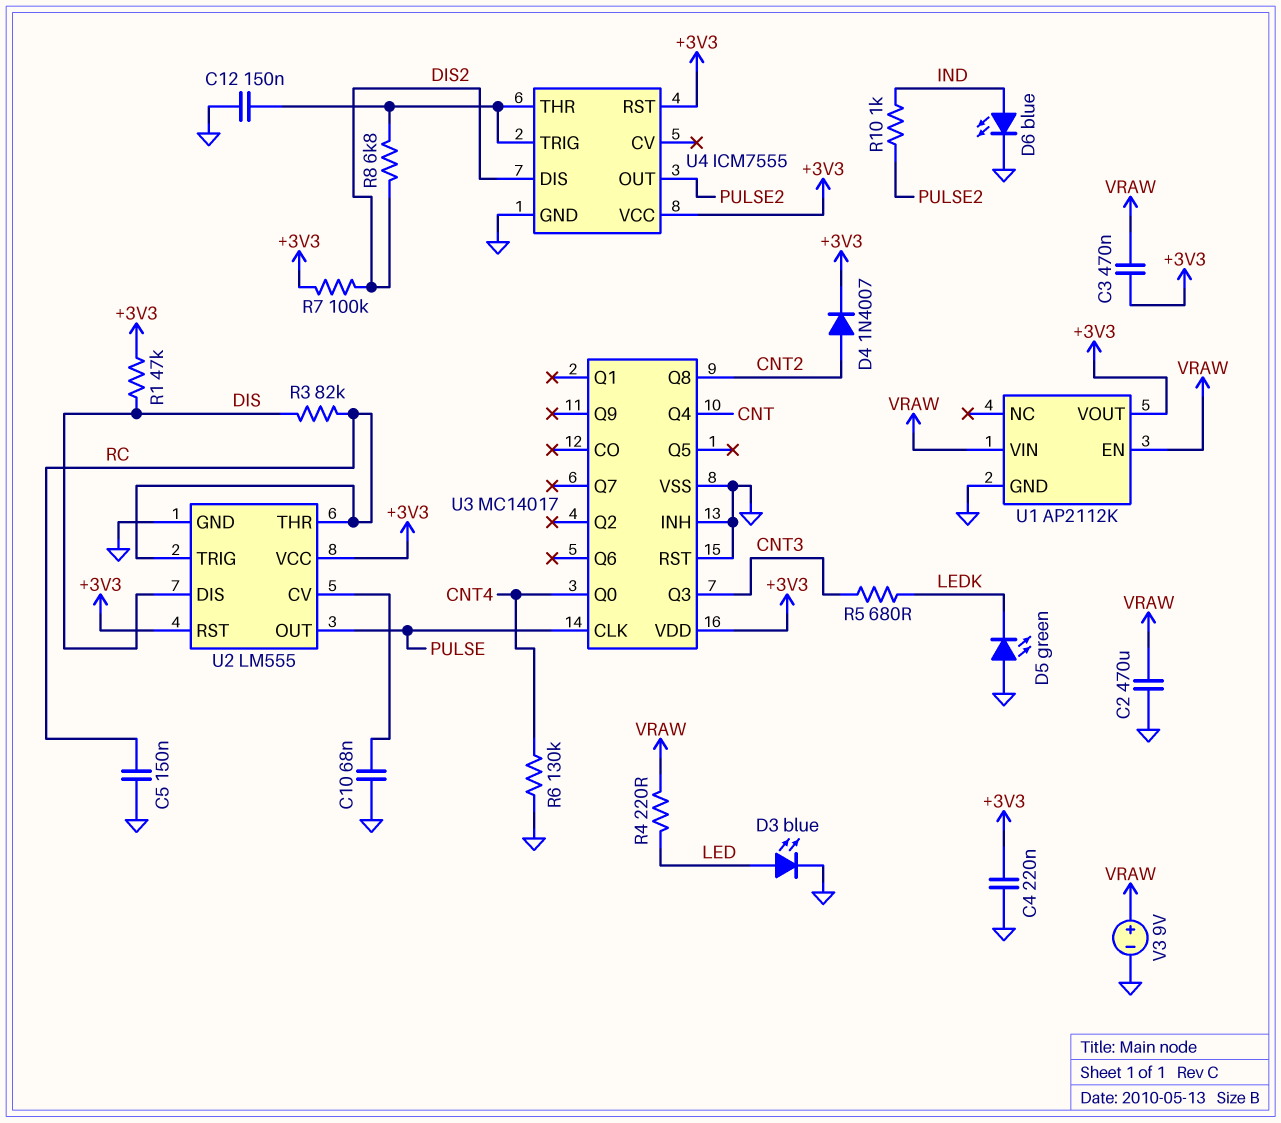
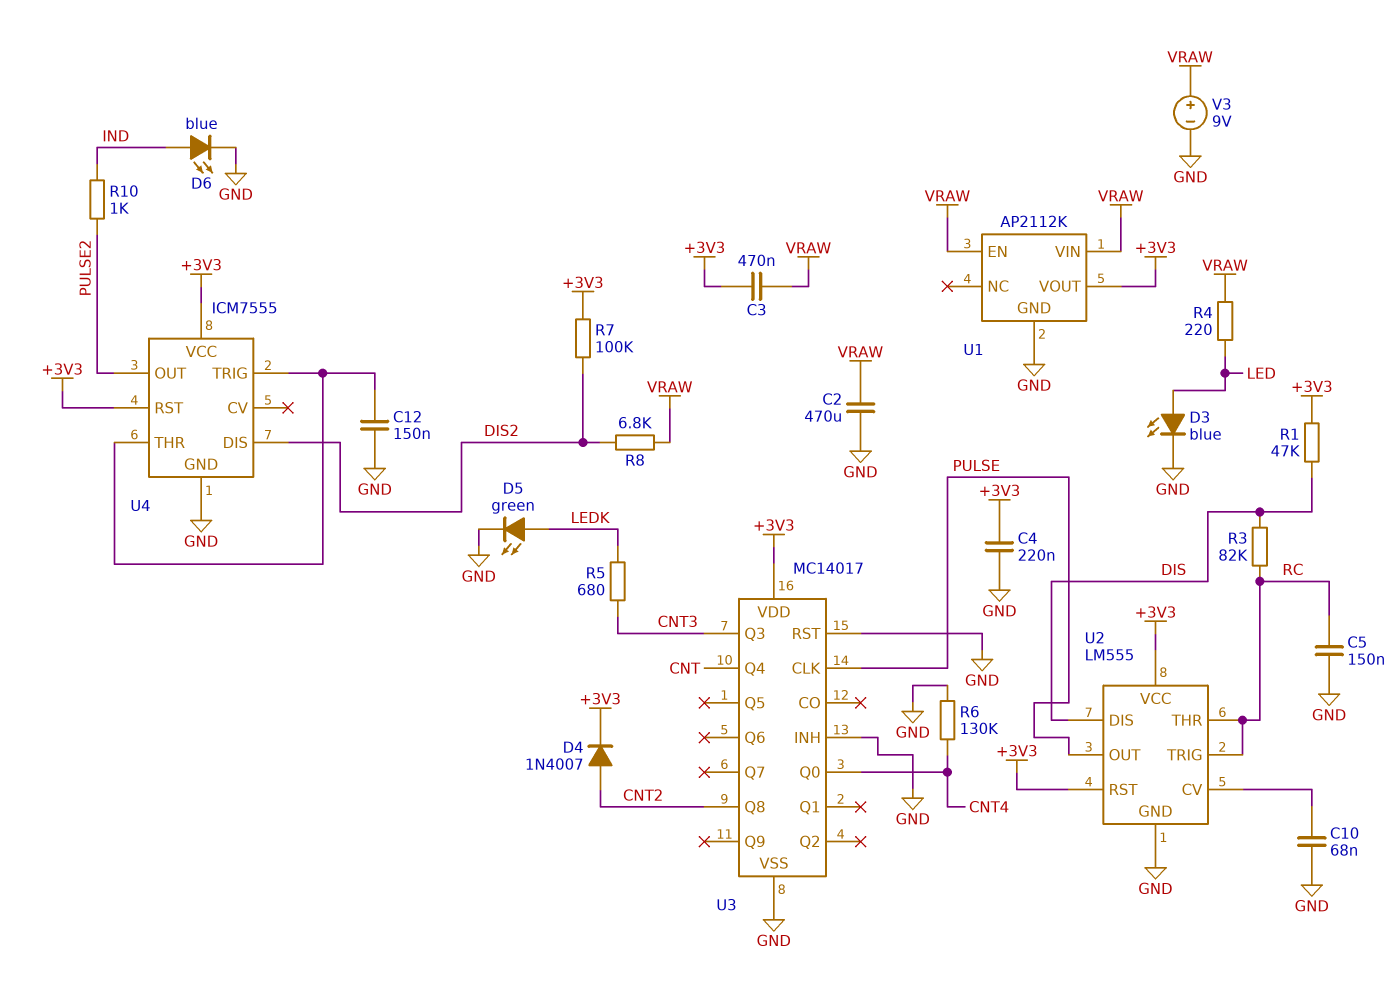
D5: LED green (A GND, K LEDK) -> LED green (A LEDK, K GND)
R8: 6.8k (DIS2, U4/THR) -> 6.8k (DIS2, VRAW)

